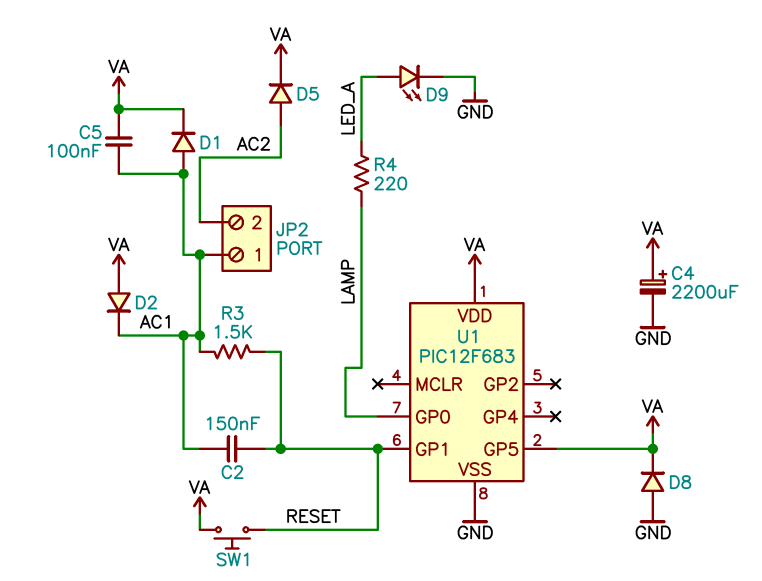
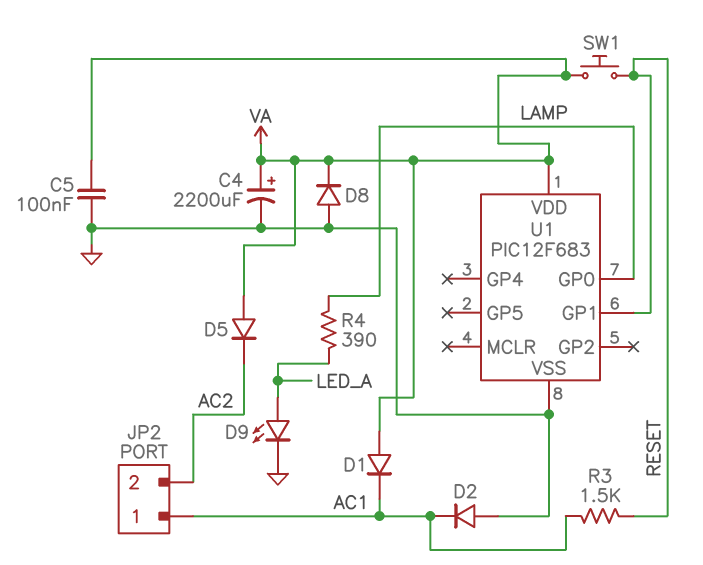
C2: 150nF (AC1, RESET) -> none
C5: 100nF (AC1, VA) -> 100nF (GND, VA)
D1: diode (A AC1, K VA) -> diode (A VA, K AC1)
D2: diode (A VA, K AC1) -> diode (A GND, K AC1)
D5: diode (A AC2, K VA) -> diode (A VA, K AC2)
R4: 220 (LAMP, LED_A) -> 390 (LAMP, LED_A)
U1 pin GP5: VA -> none

